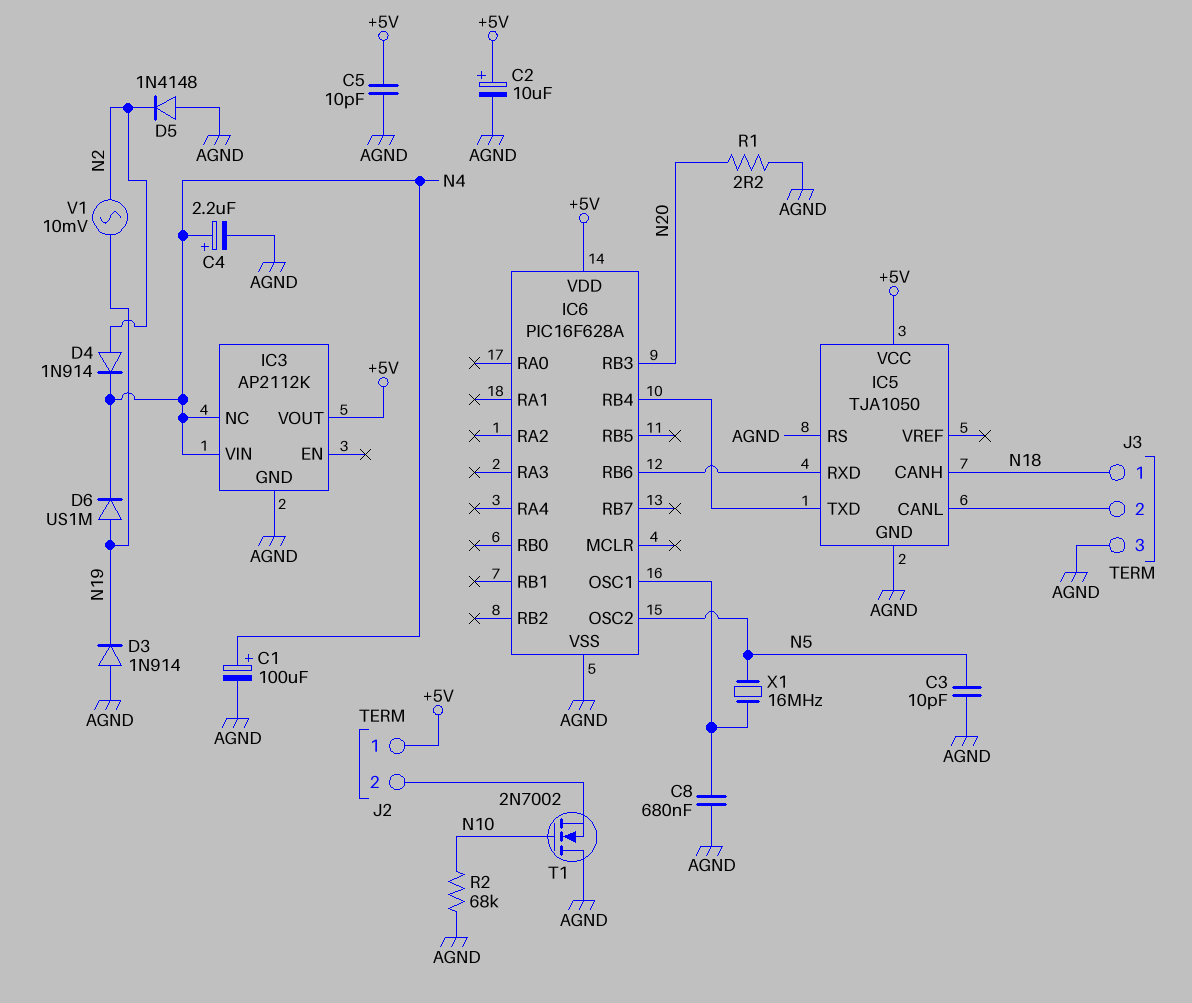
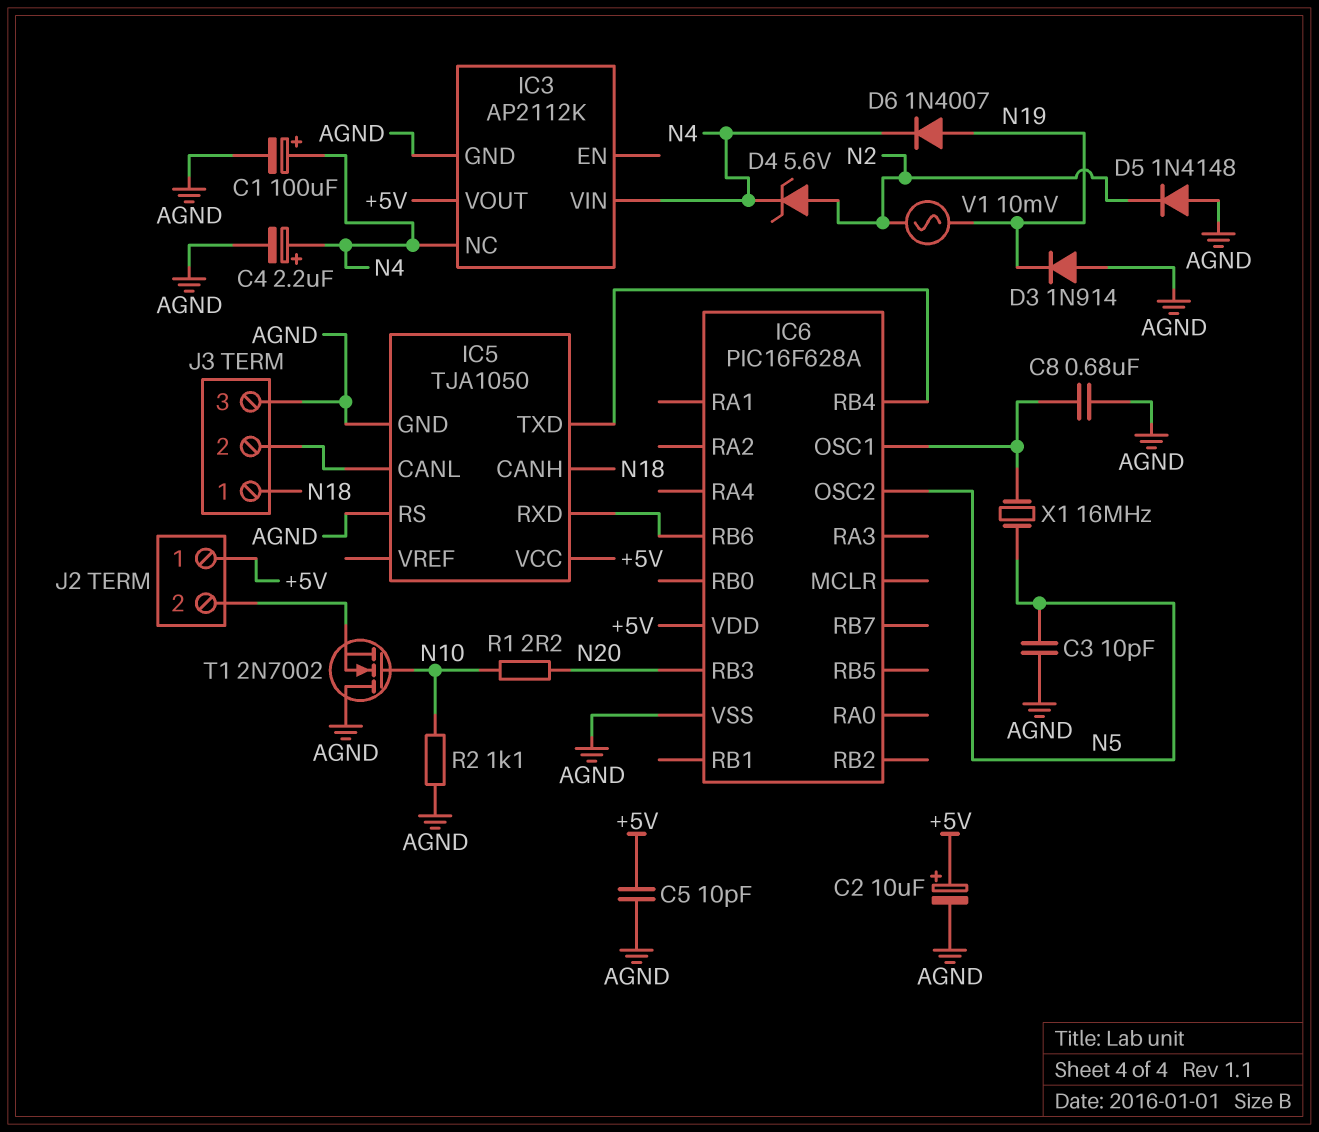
D4: diode 1N914 (A N2, K N4) -> zener 5.6V (A N2, K N4)
D6: diode US1M (A N19, K N4) -> diode 1N4007 (A N19, K N4)
R1: 2.2 (AGND, N20) -> 2.2 (N10, N20)
R2: 68k (AGND, N10) -> 1.1k (AGND, N10)

